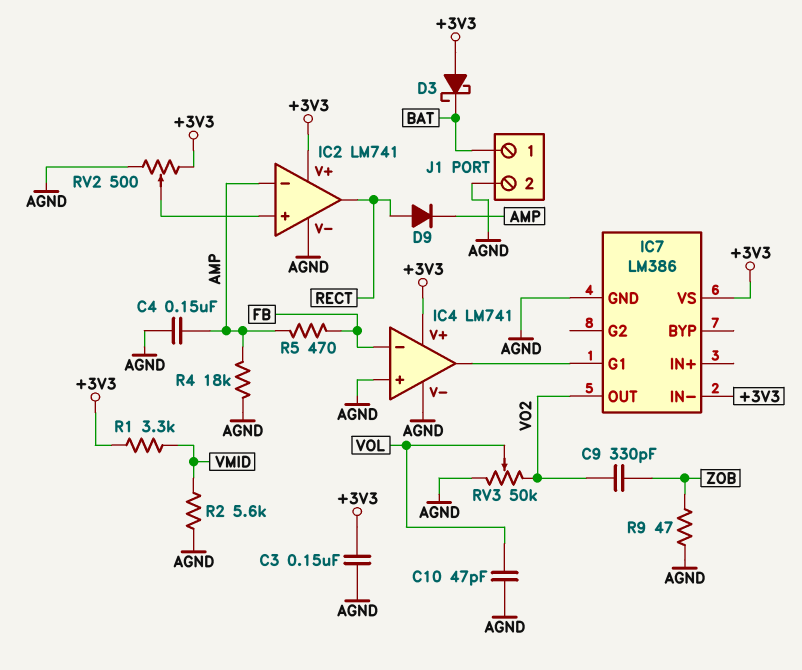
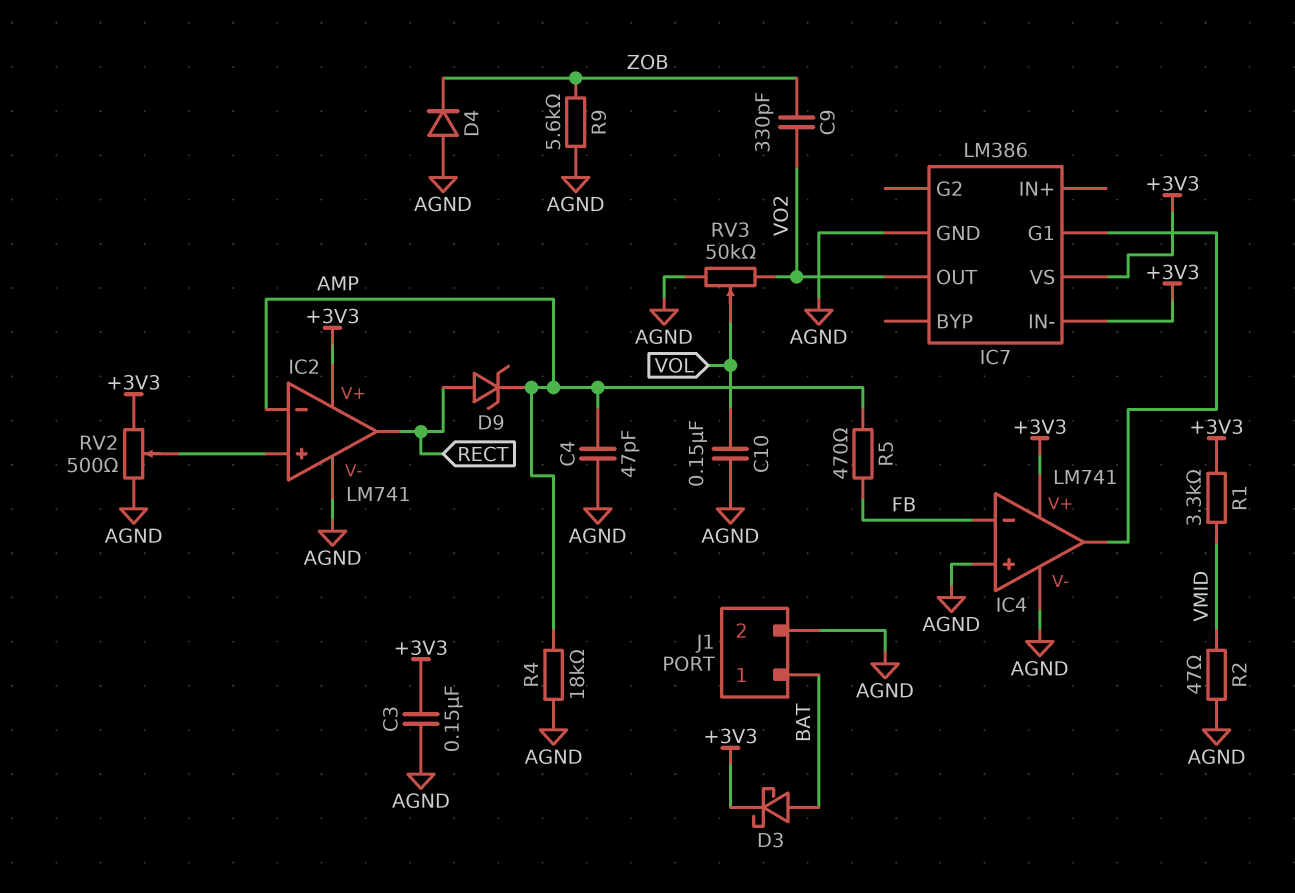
C4: 150nF (AGND, AMP) -> 47pF (AGND, AMP)
C10: 47pF (AGND, VOL) -> 150nF (AGND, VOL)
D3: schottky (A +3V3, K BAT) -> schottky (A BAT, K +3V3)
D4: none -> diode (A AGND, K ZOB)
D9: diode (A RECT, K AMP) -> zener (A RECT, K AMP)
R2: 5.6k (AGND, VMID) -> 47 (AGND, VMID)
R9: 47 (AGND, ZOB) -> 5.6k (AGND, ZOB)

